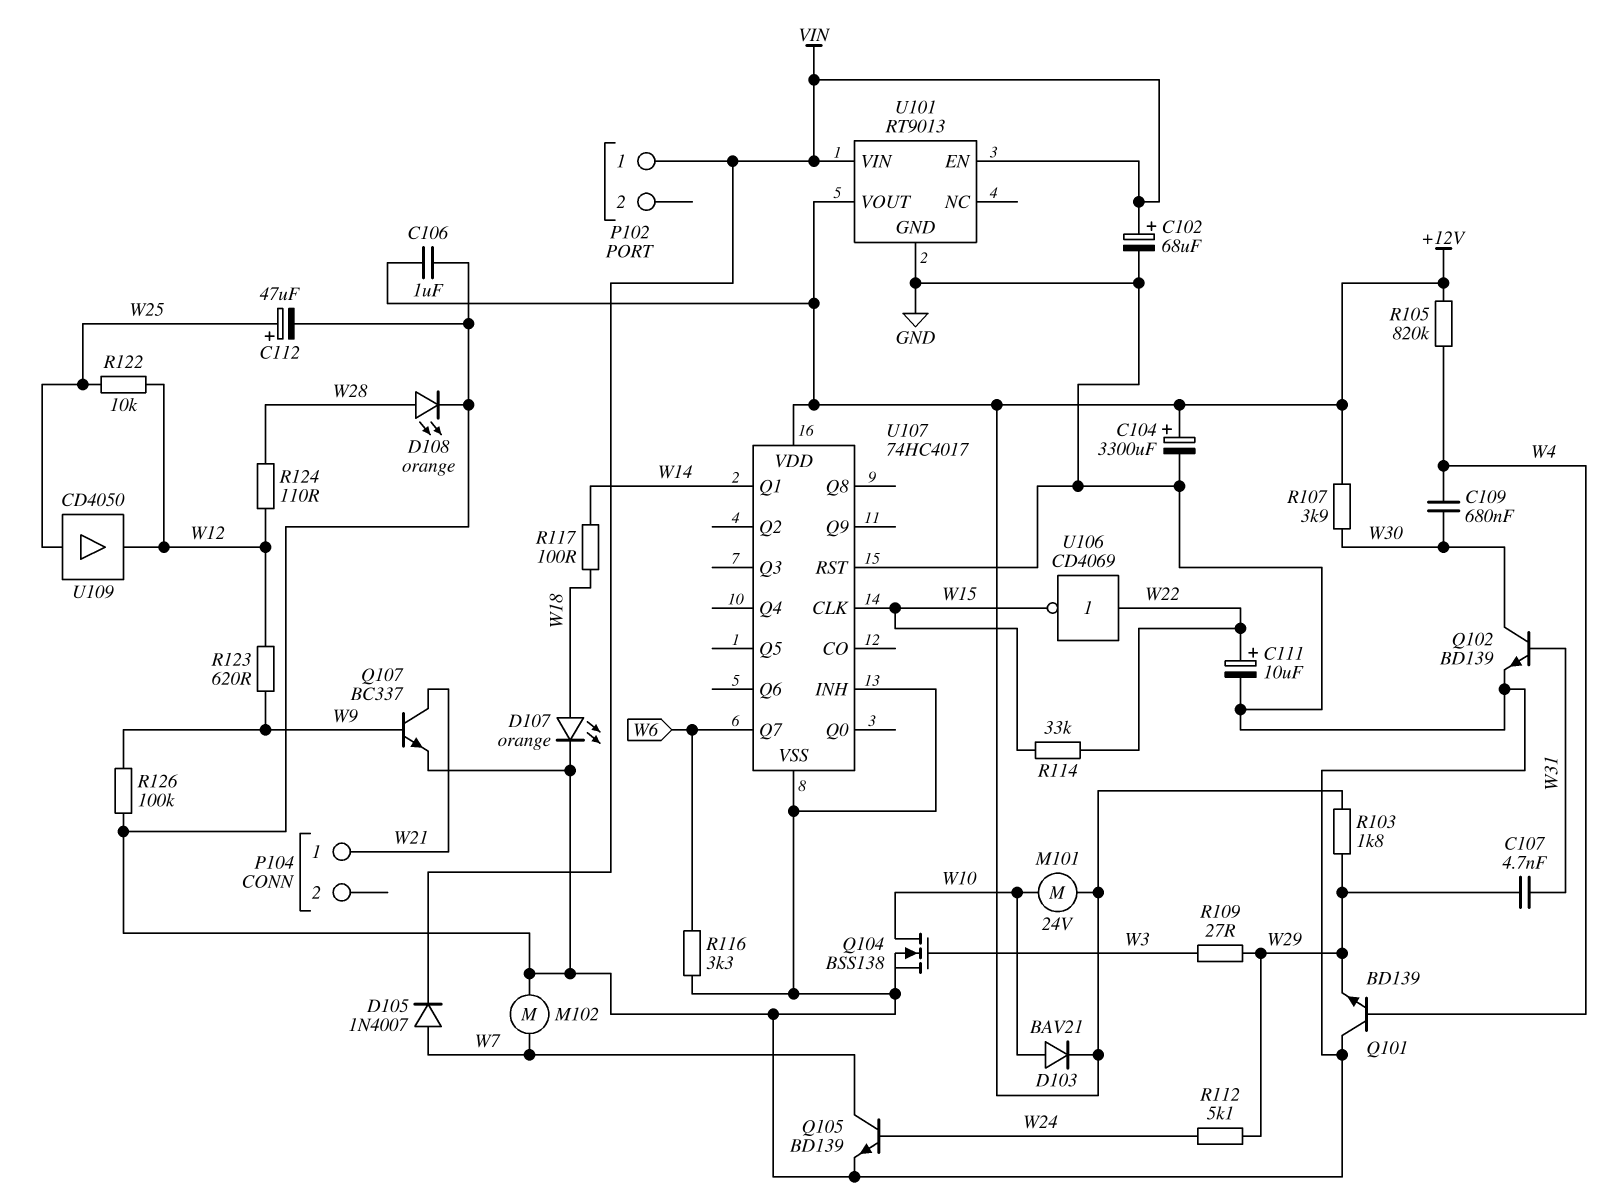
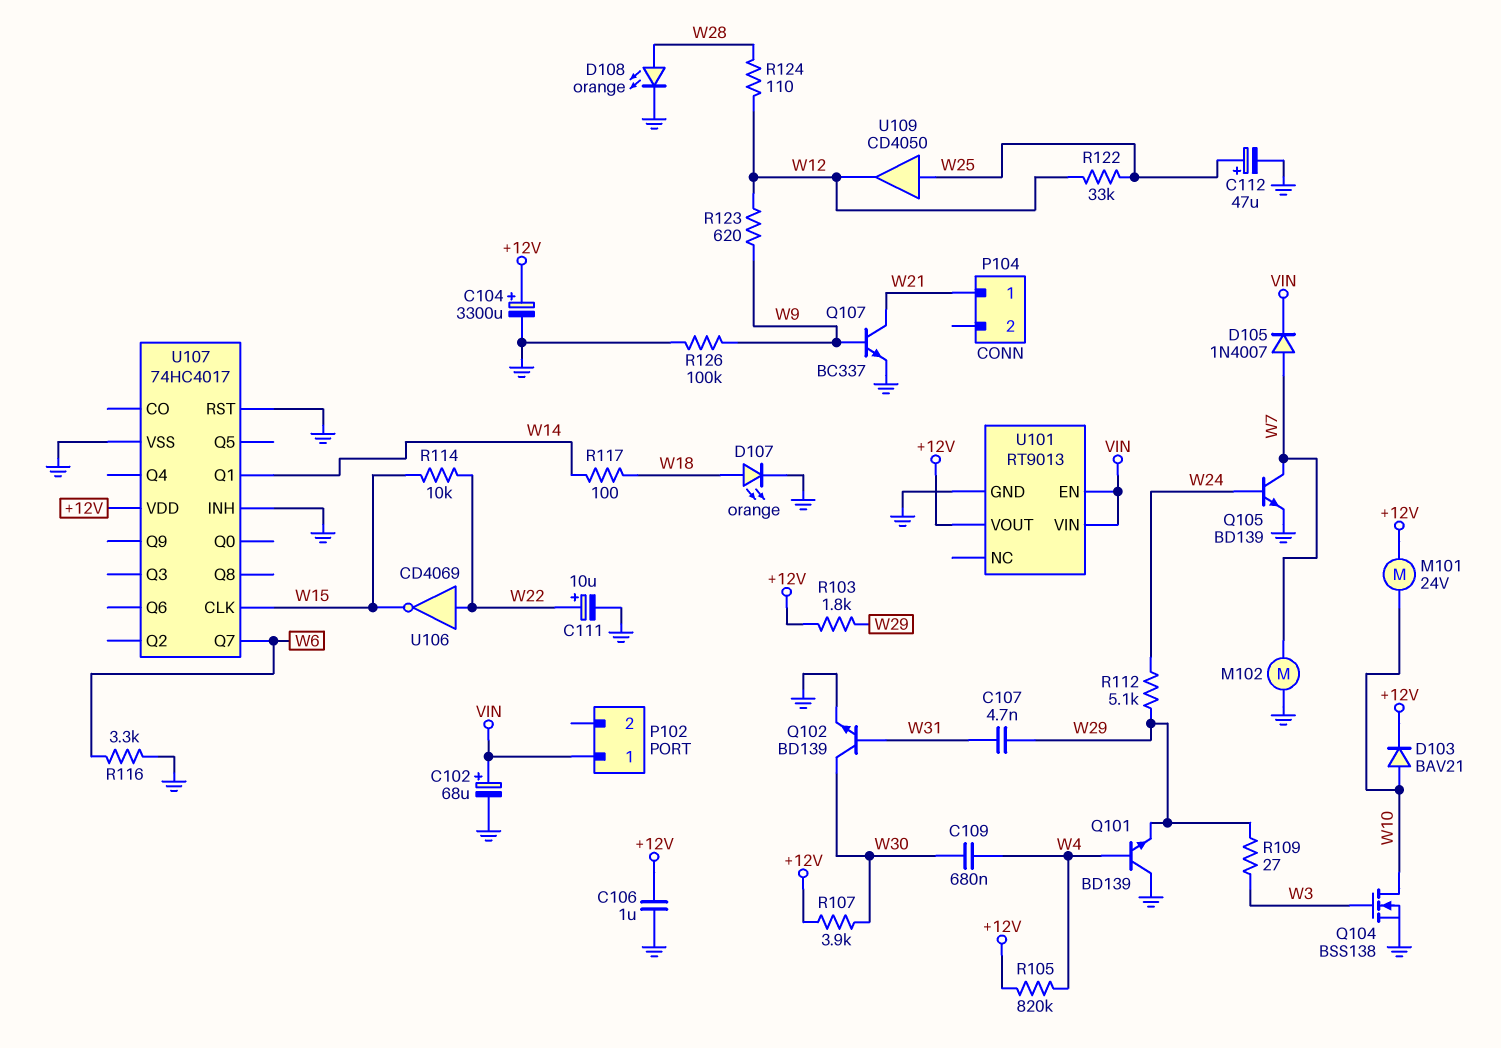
R114: 33k (W15, W22) -> 10k (W15, W22)
R122: 10k (W12, W25) -> 33k (W12, W25)

